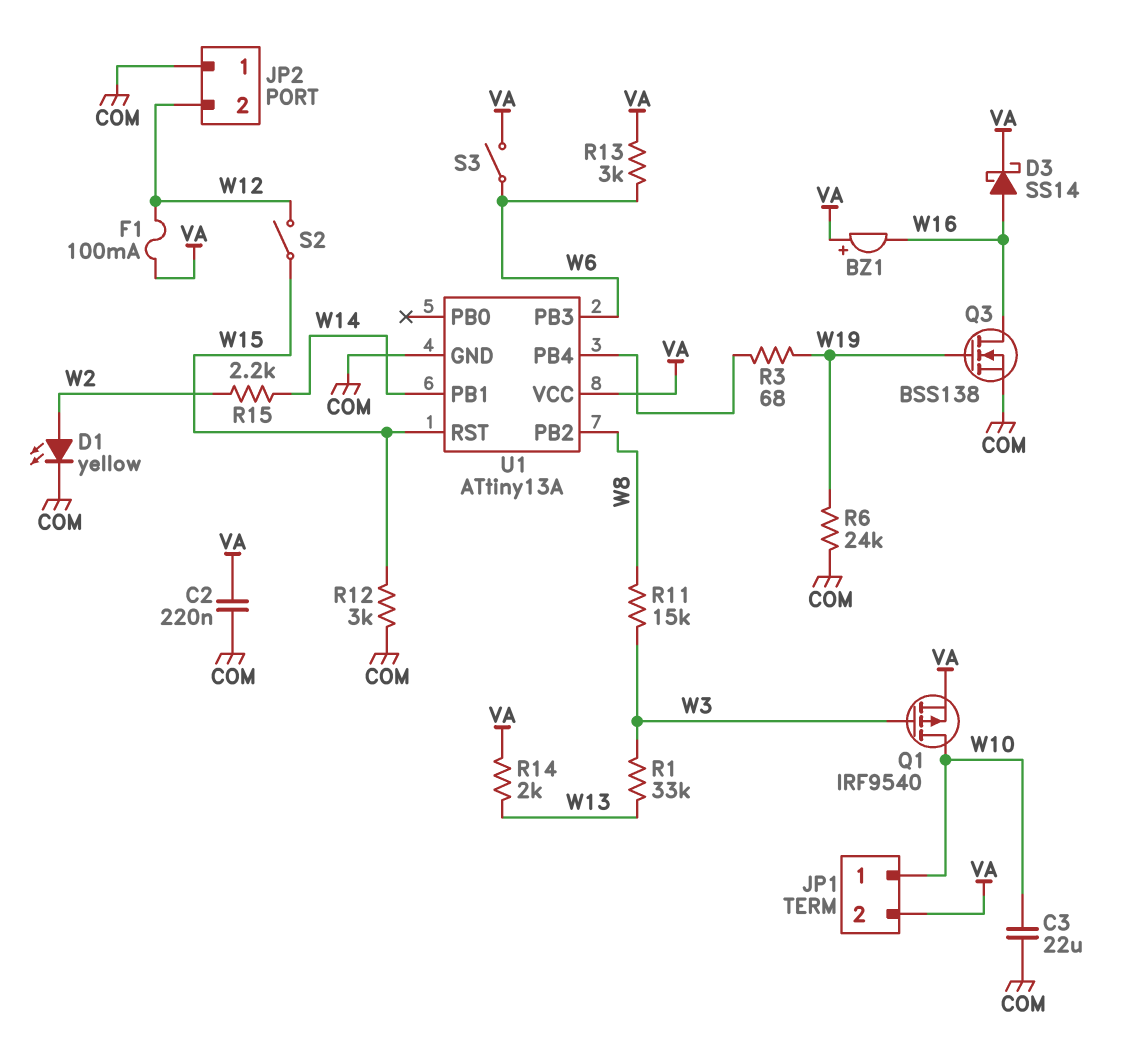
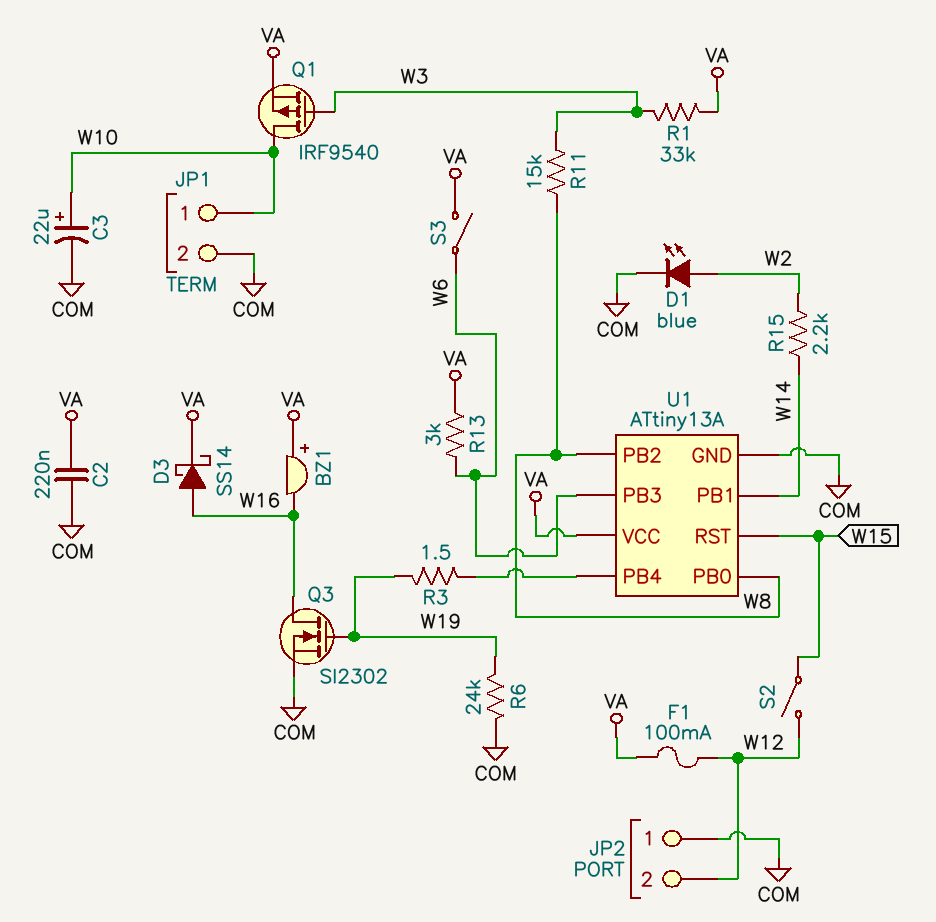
C3: 22uF (COM, W10) -> 22uF (plus W10, minus COM)
D1: LED yellow (A W2, K COM) -> LED blue (A W2, K COM)
JP1 pin 2: VA -> COM
Q3: NMOS BSS138 (G W19, D W16, S COM) -> NMOS SI2302 (G W19, D W16, S COM)
R1: 33k (W3, W13) -> 33k (VA, W3)
R3: 68 (U1/PB4, W19) -> 1.5 (U1/PB4, W19)
R12: 3k (COM, W15) -> none
R14: 2k (VA, W13) -> none
U1 pin PB0: none -> W8

